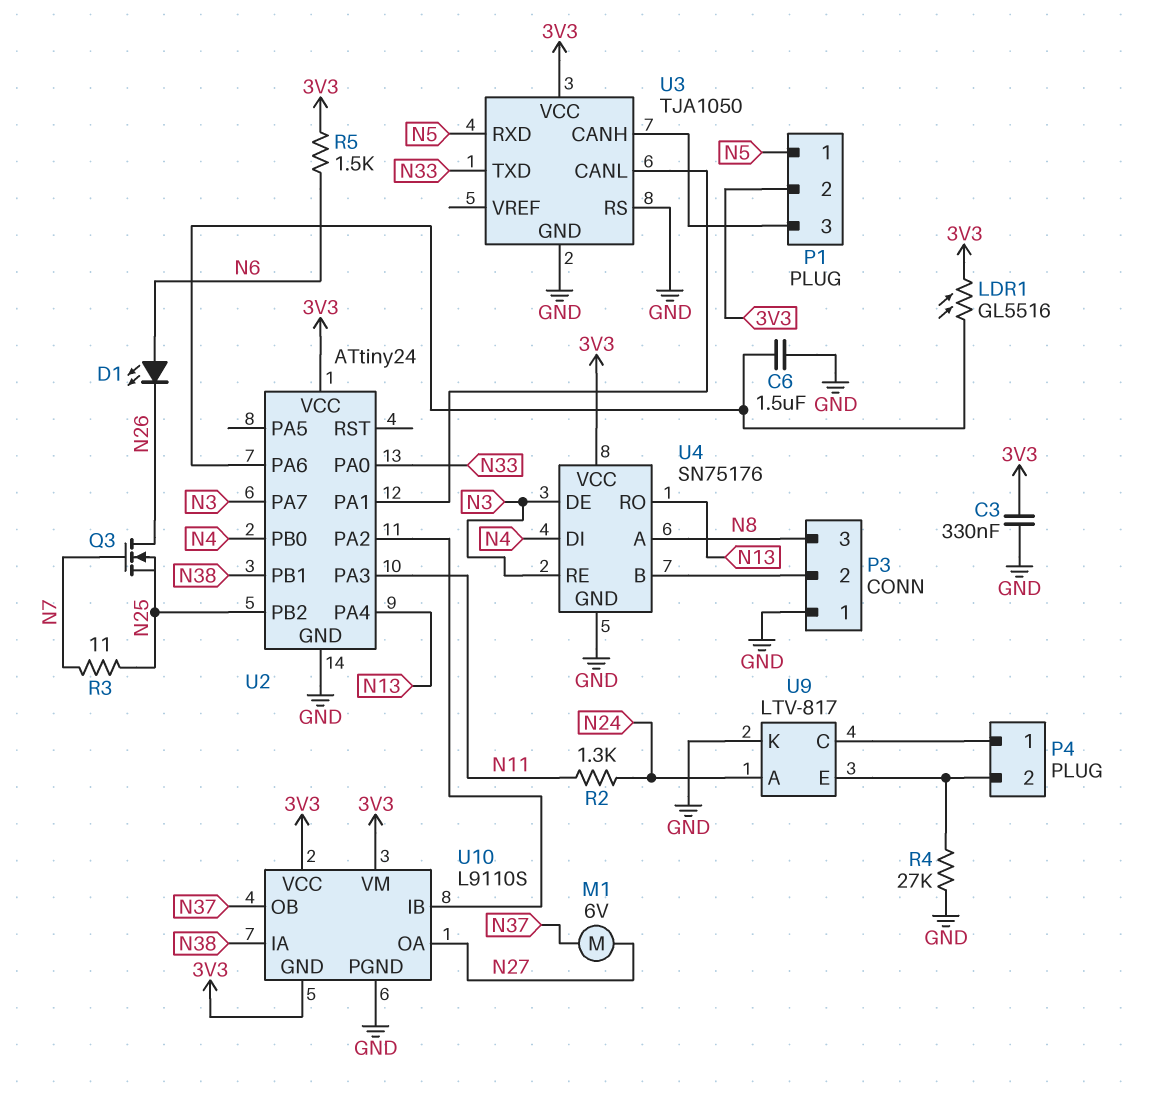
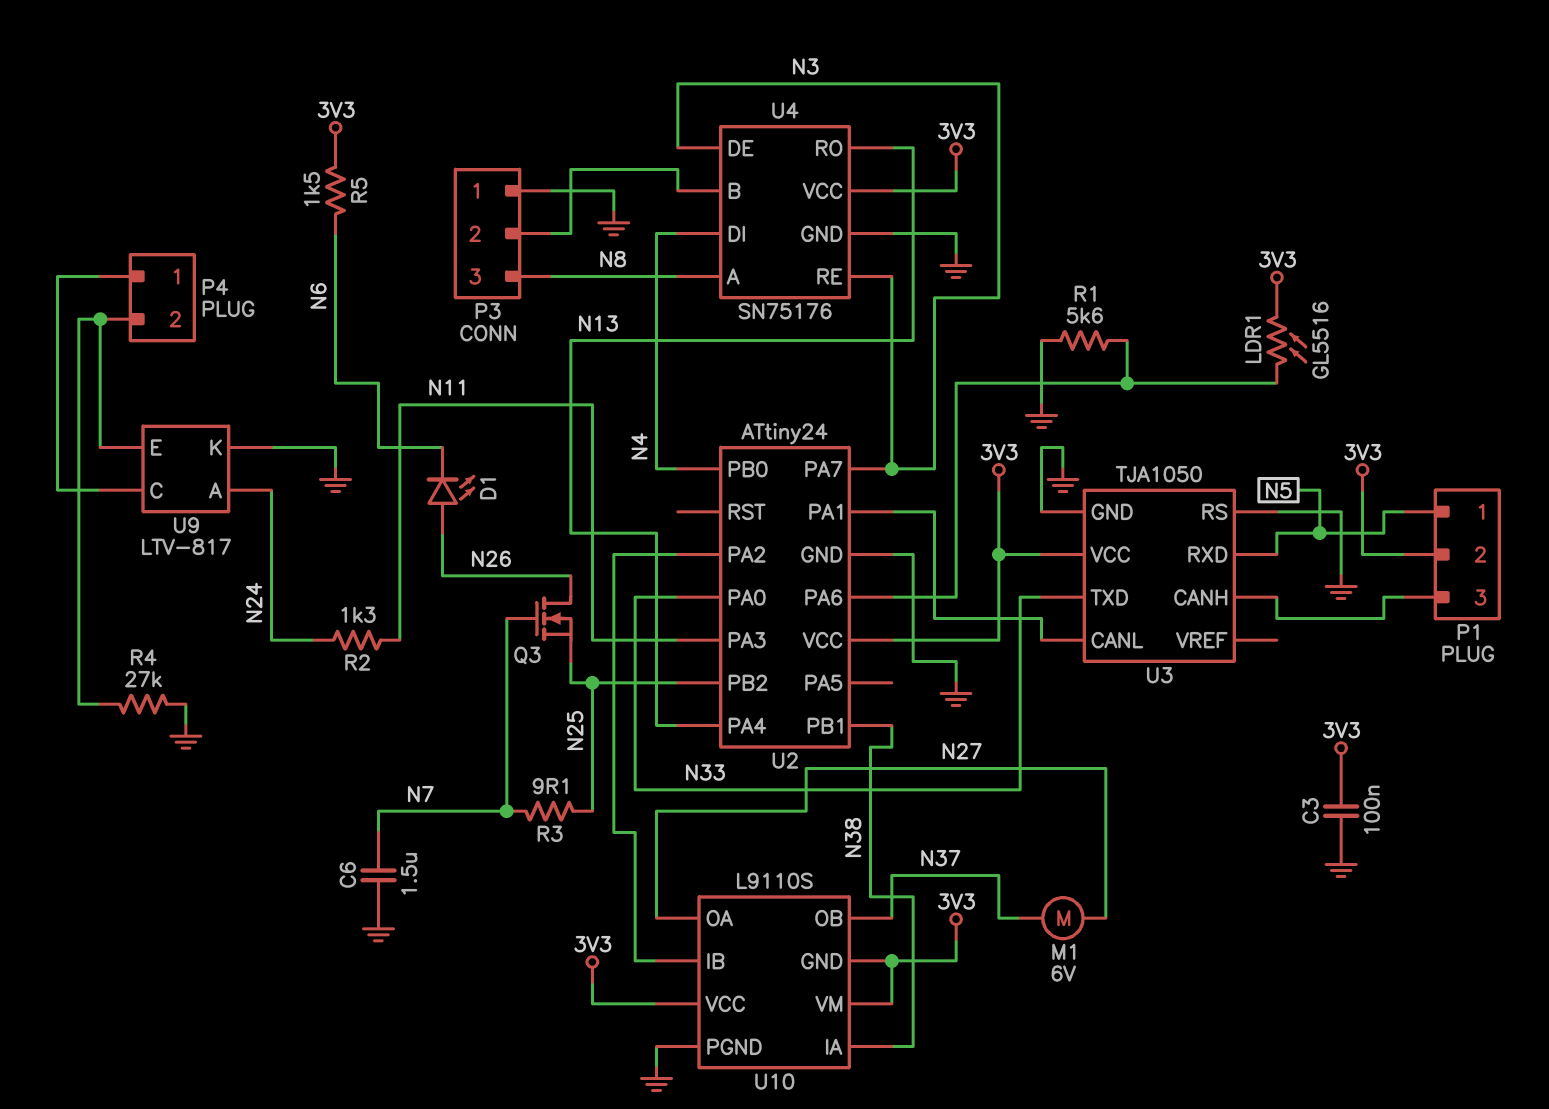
C3: 330nF (3V3, GND) -> 100nF (3V3, GND)
C6: 1.5uF (GND, U2/PA6) -> 1.5uF (GND, N7)
D1: LED (A N6, K N26) -> LED (A N26, K N6)
R1: none -> 5.6k (GND, U2/PA6)
R3: 11 (N7, N25) -> 9.1 (N7, N25)

